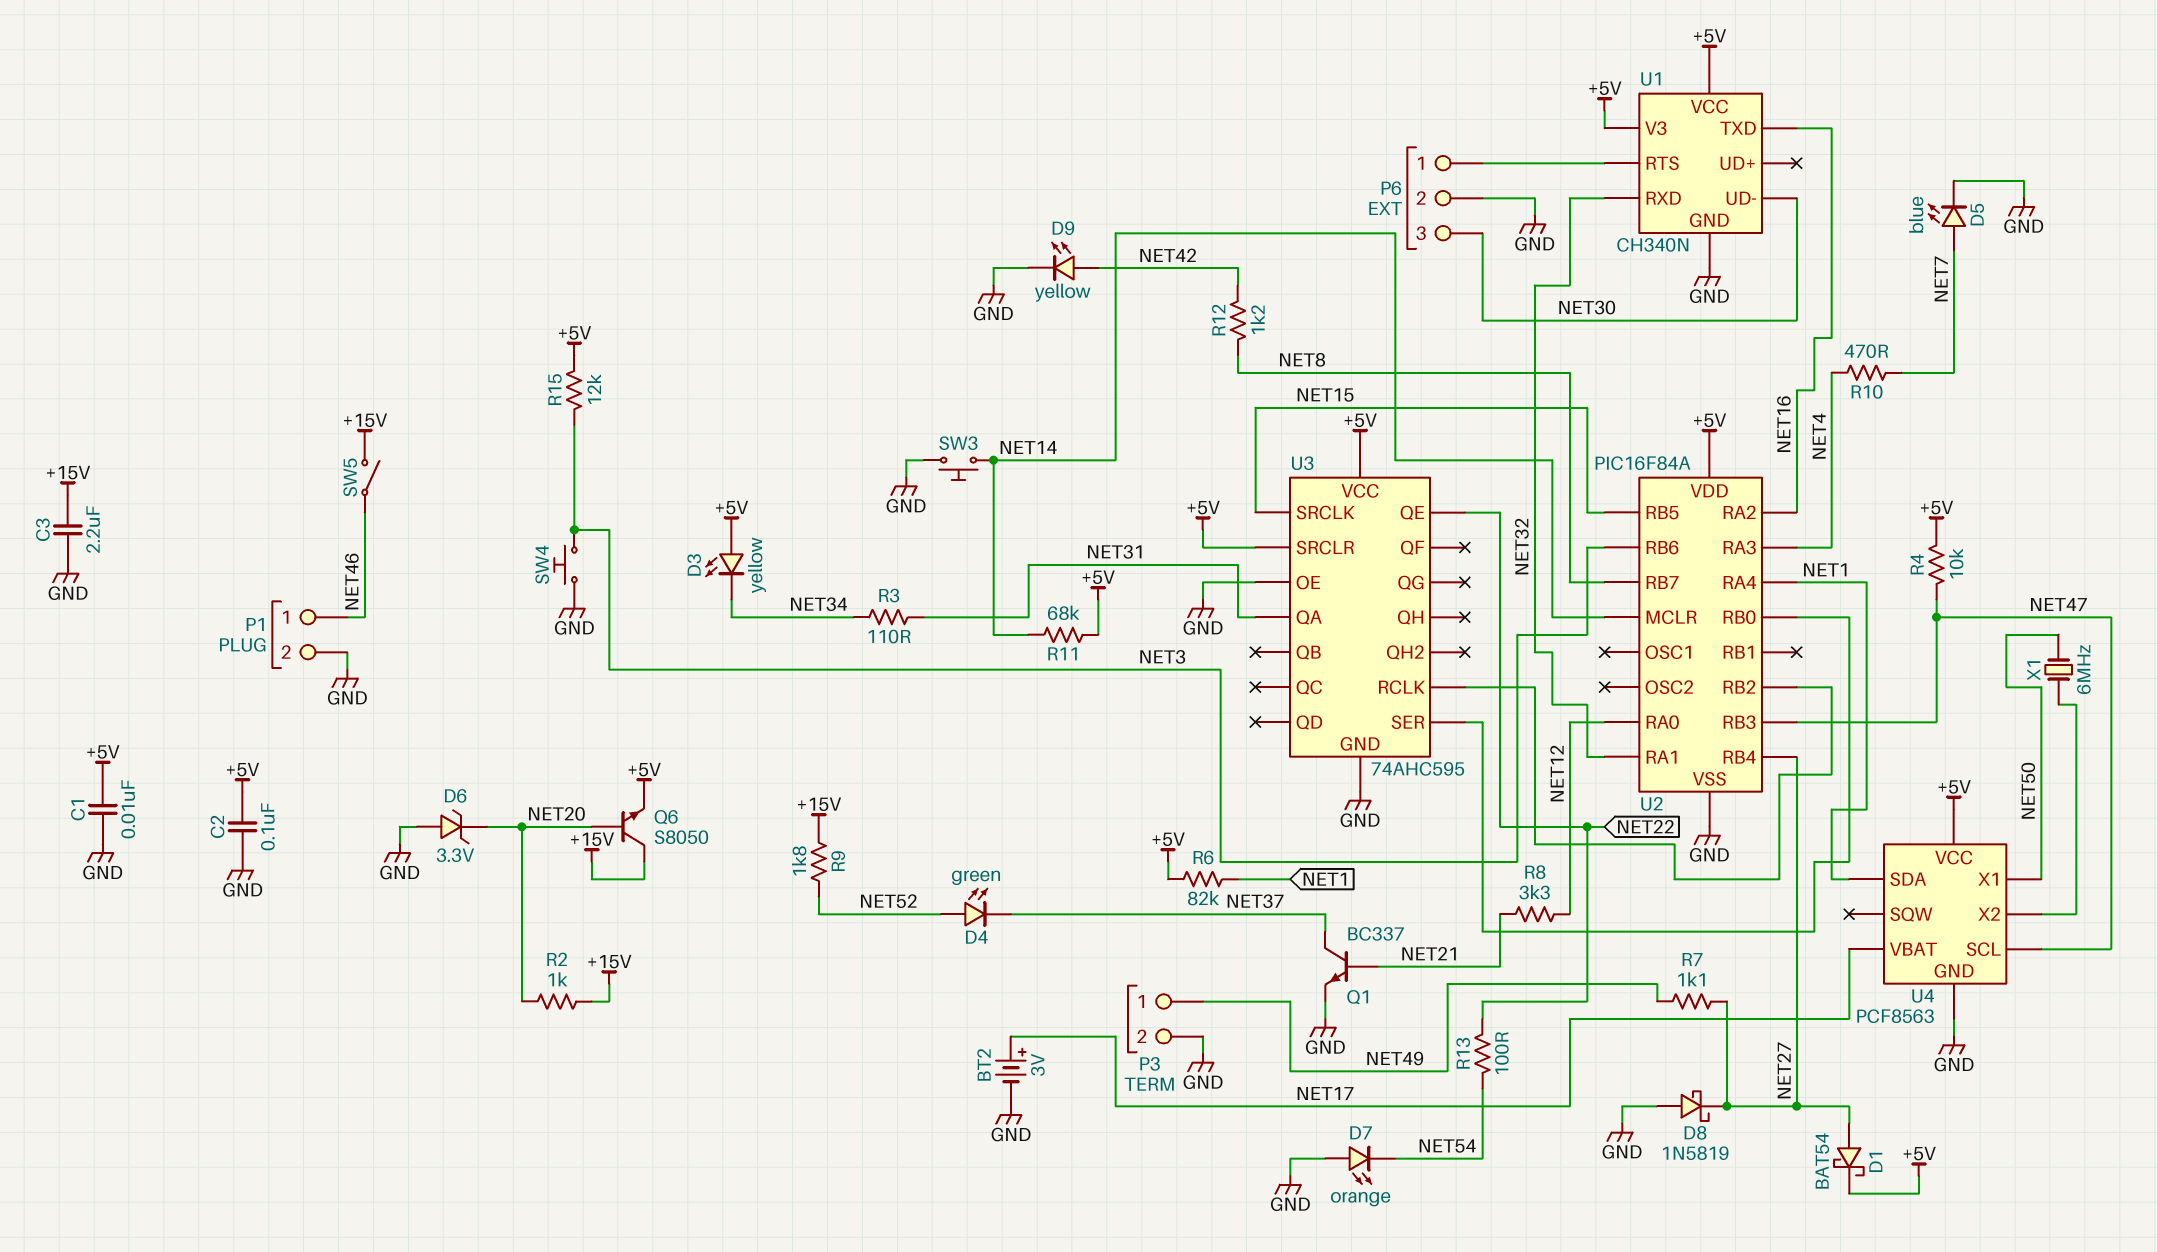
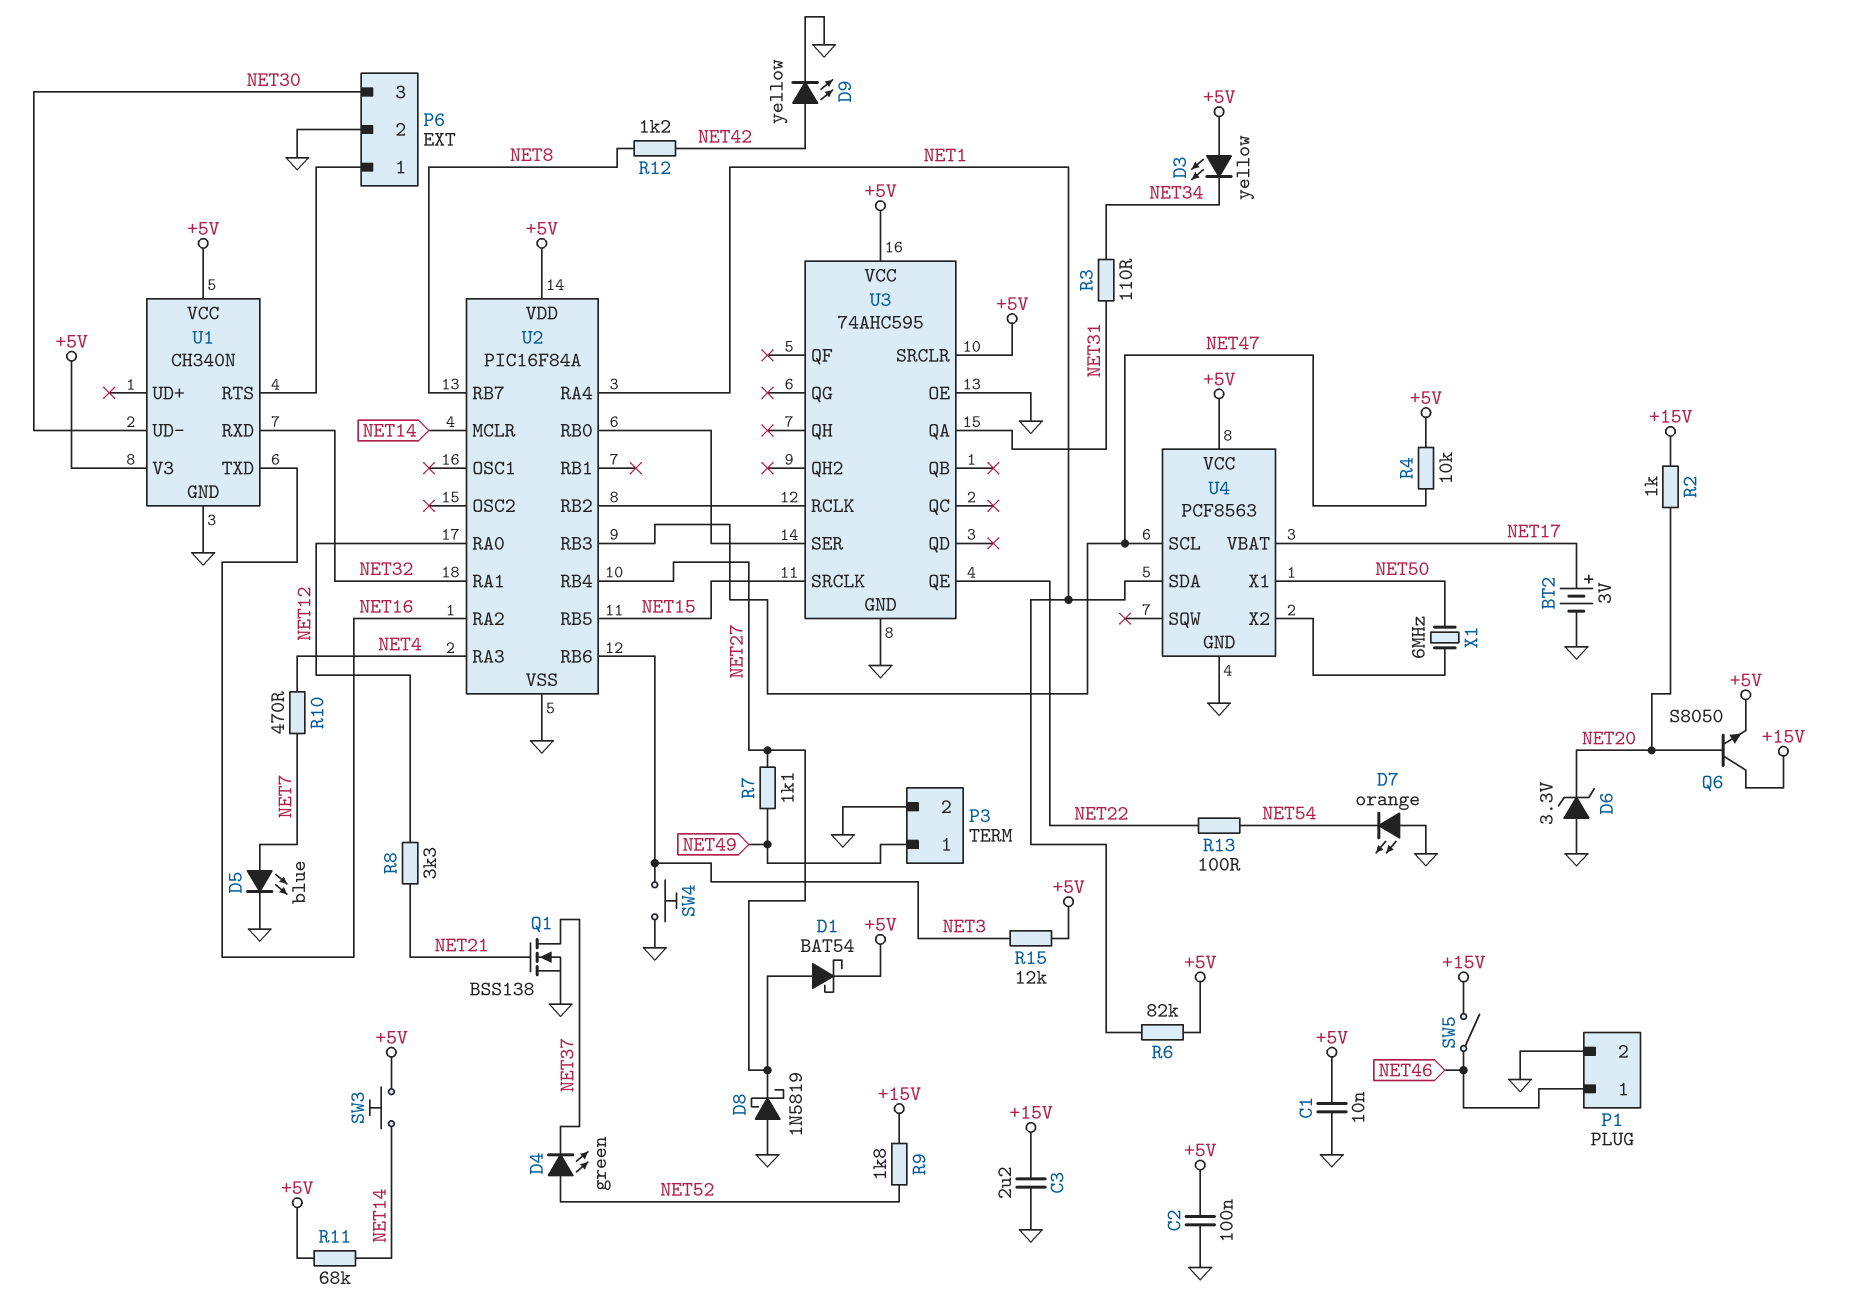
Q1: NPN BC337 (B NET21, C NET37, E GND) -> NMOS BSS138 (G NET21, D NET37, S GND)
SW3: button (GND, NET14) -> button (+5V, NET14)

